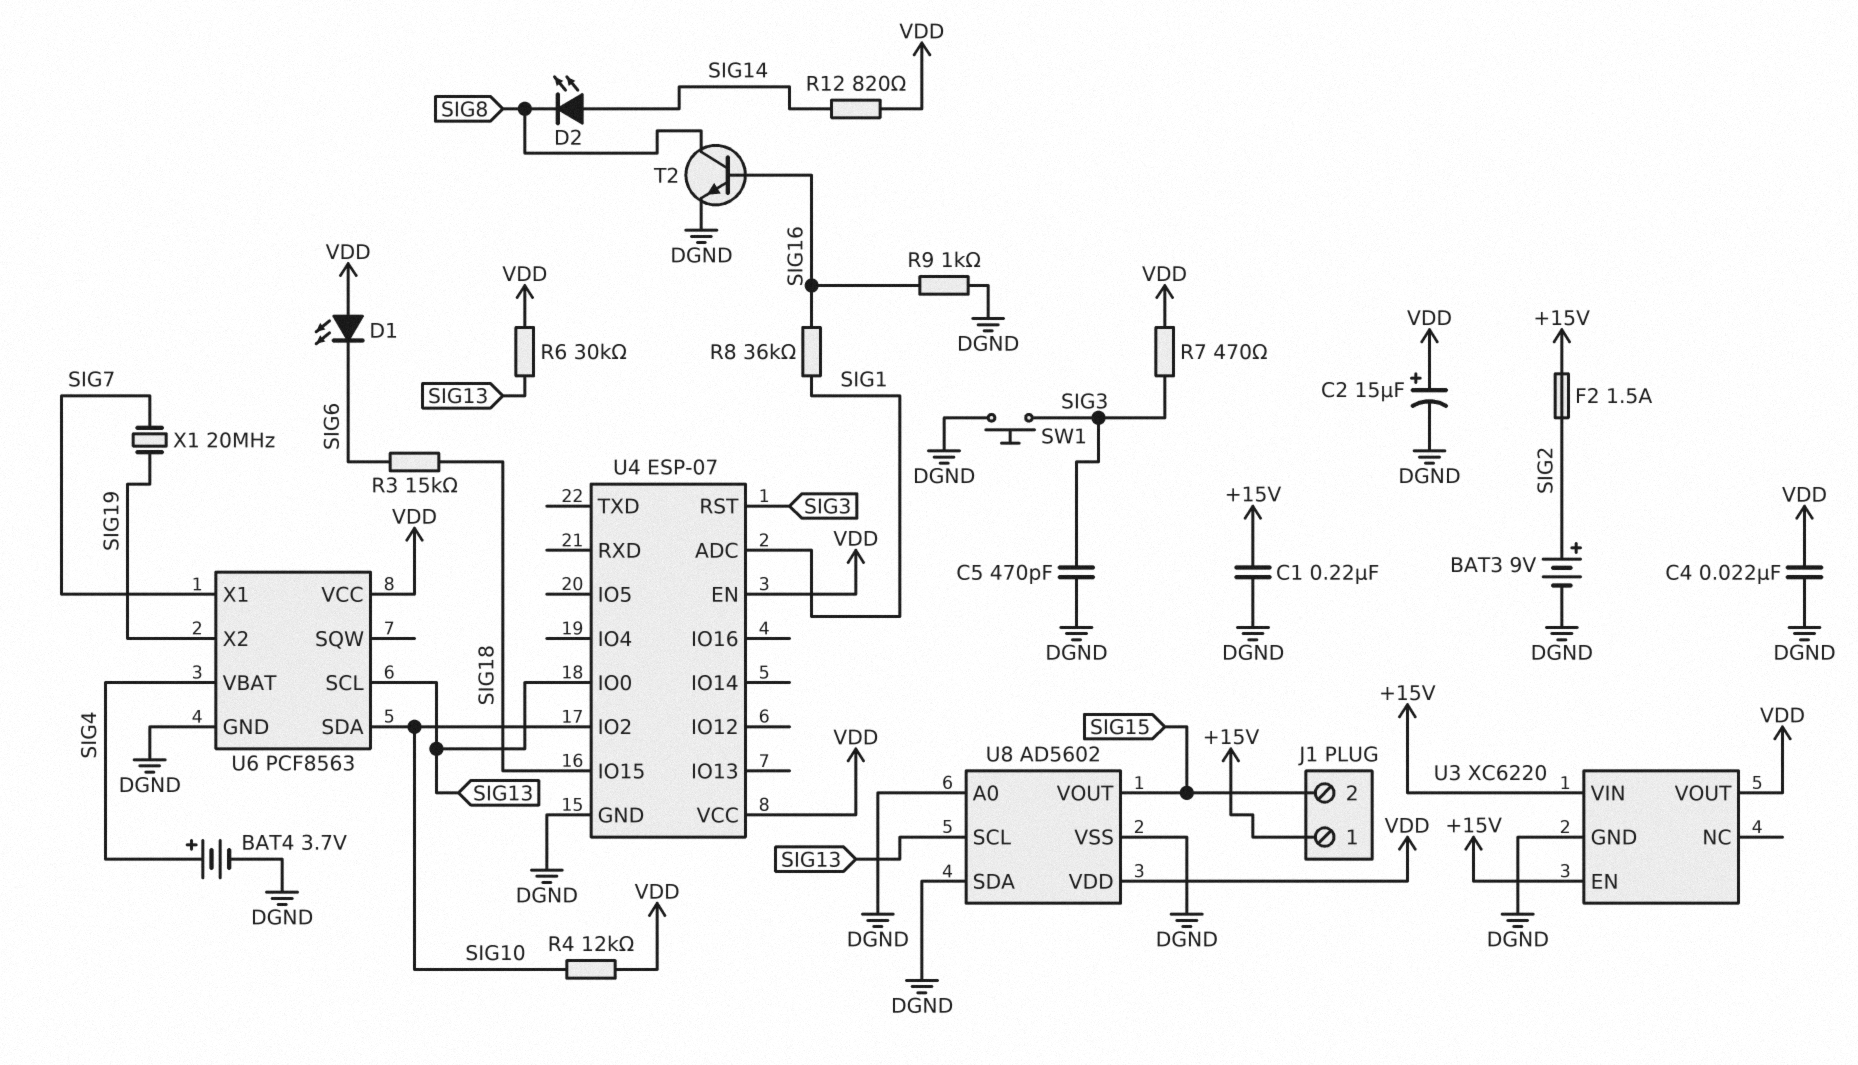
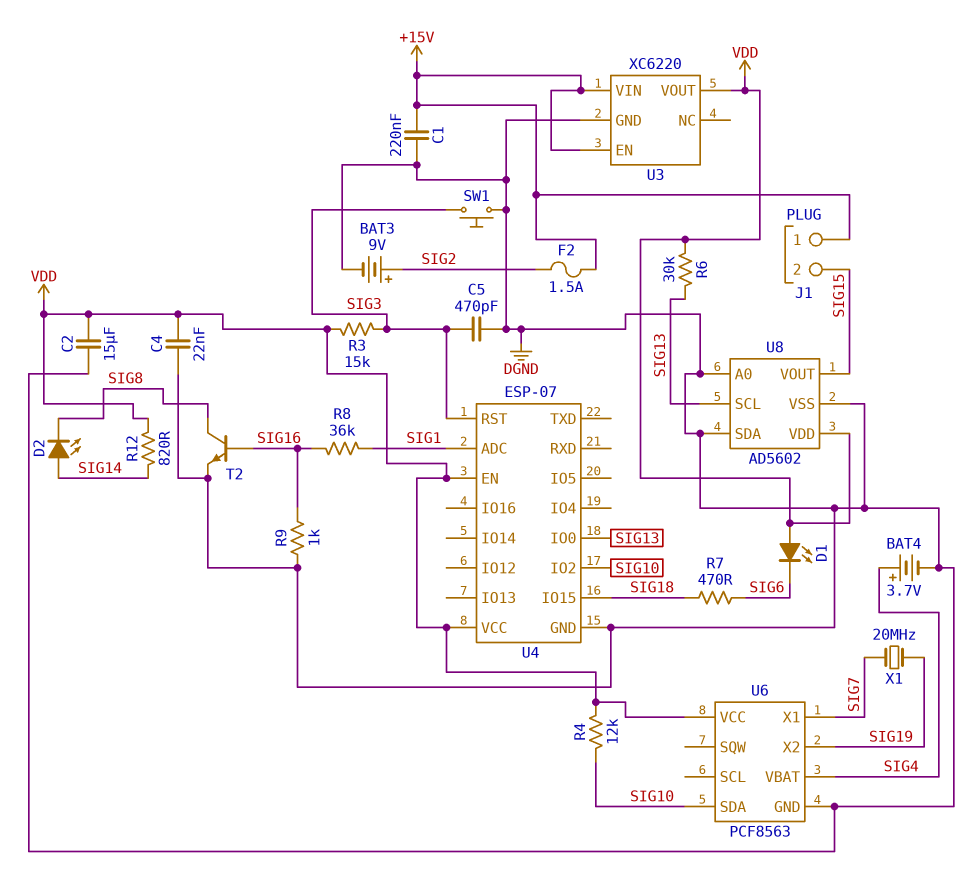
C2: 15uF (plus VDD, minus DGND) -> 15uF (DGND, VDD)
R3: 15k (SIG6, SIG18) -> 15k (SIG3, VDD)
R7: 470 (SIG3, VDD) -> 470 (SIG6, SIG18)
U6 pin SCL: SIG13 -> none

